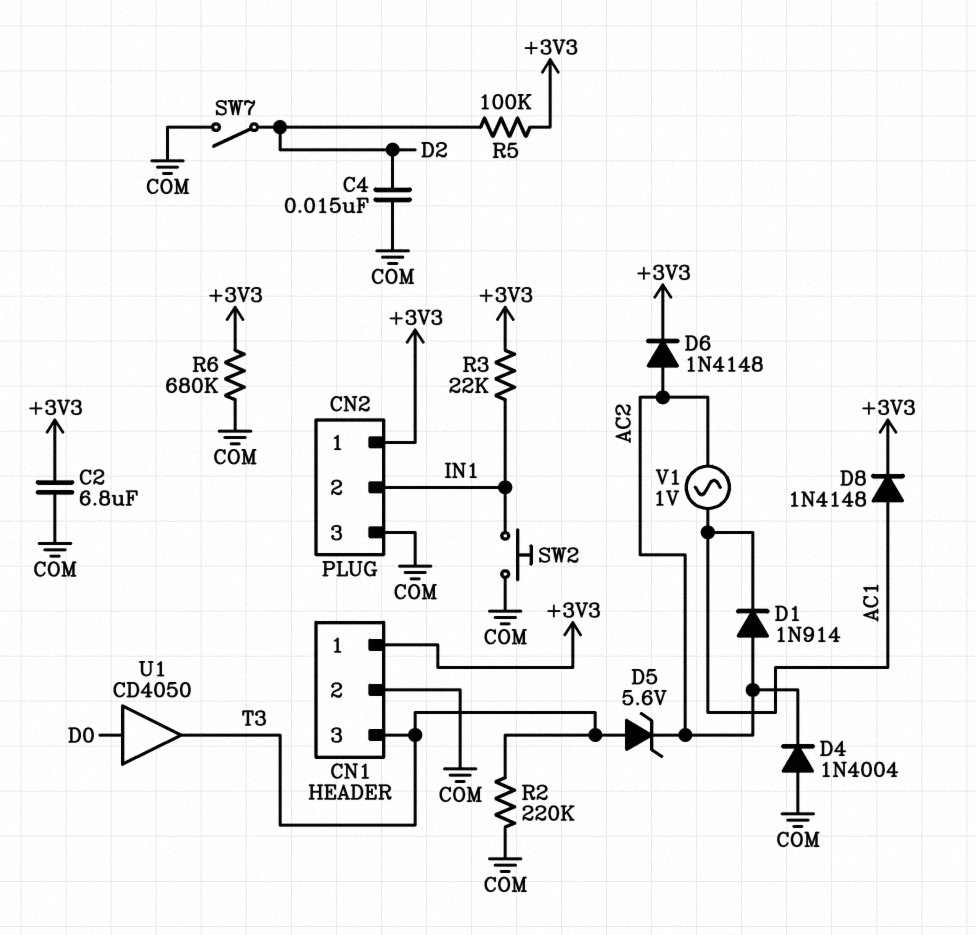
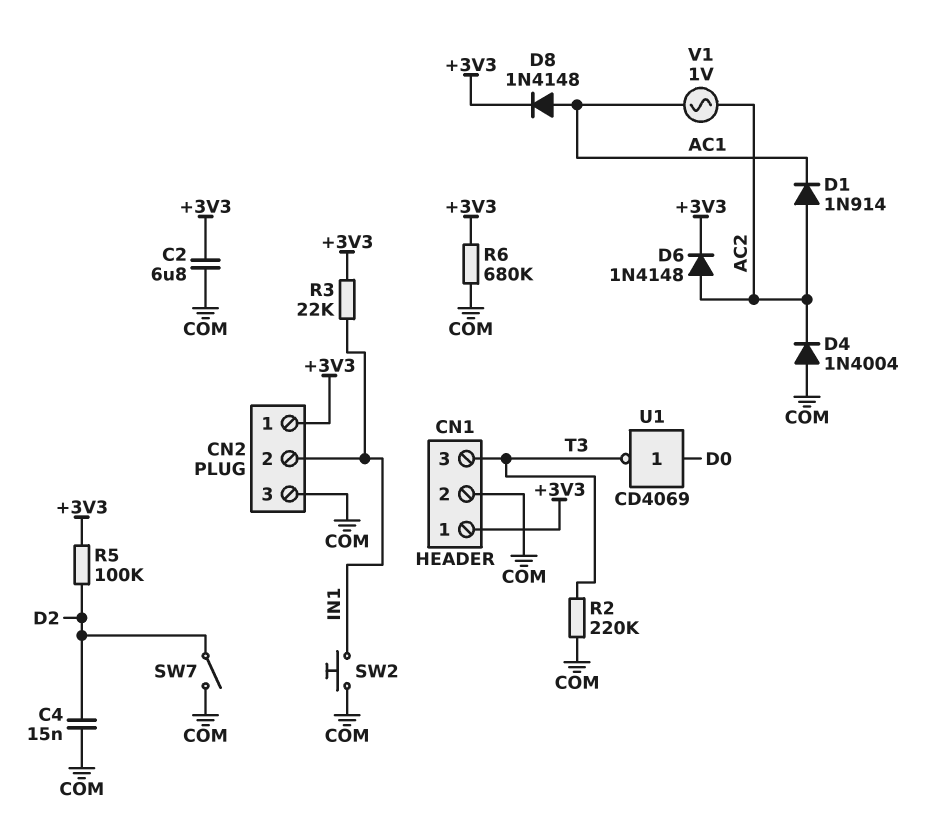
D5: zener 5.6V (A T3, K AC2) -> none
U1: buffer CD4050 (in D0, out T3) -> NOT CD4069 (in D0, out T3)

